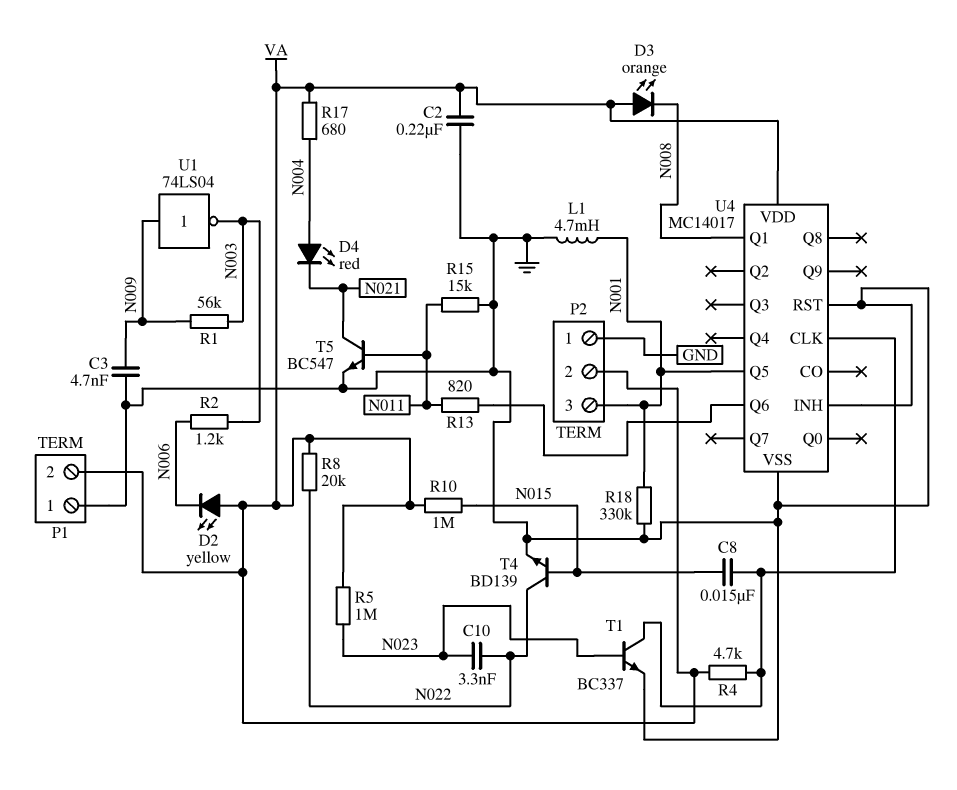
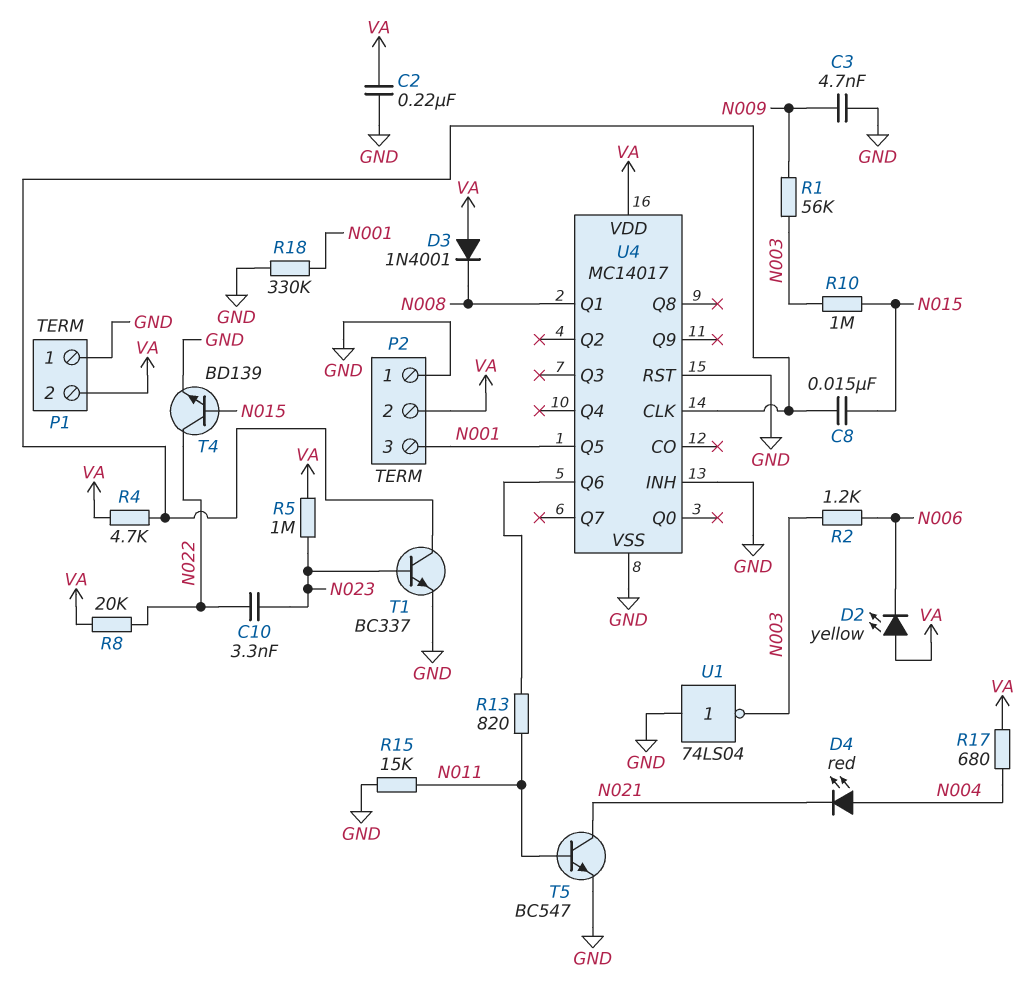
D3: LED orange (A VA, K N008) -> diode 1N4001 (A VA, K N008)
L1: 4.7mH (GND, N001) -> none
R10: 1M (N015, VA) -> 1M (N003, N015)
U1: NOT 74LS04 (in N009, out N003) -> NOT 74LS04 (in GND, out N003)

